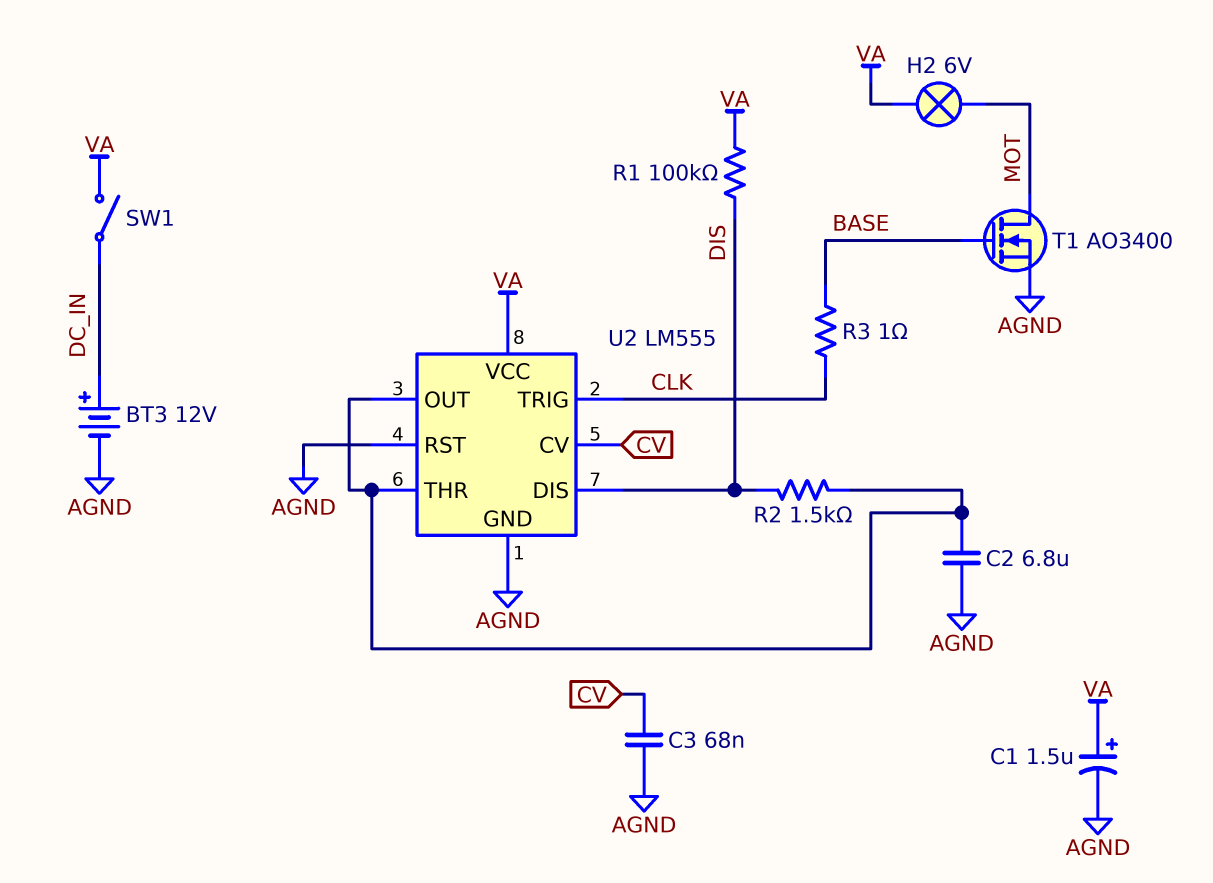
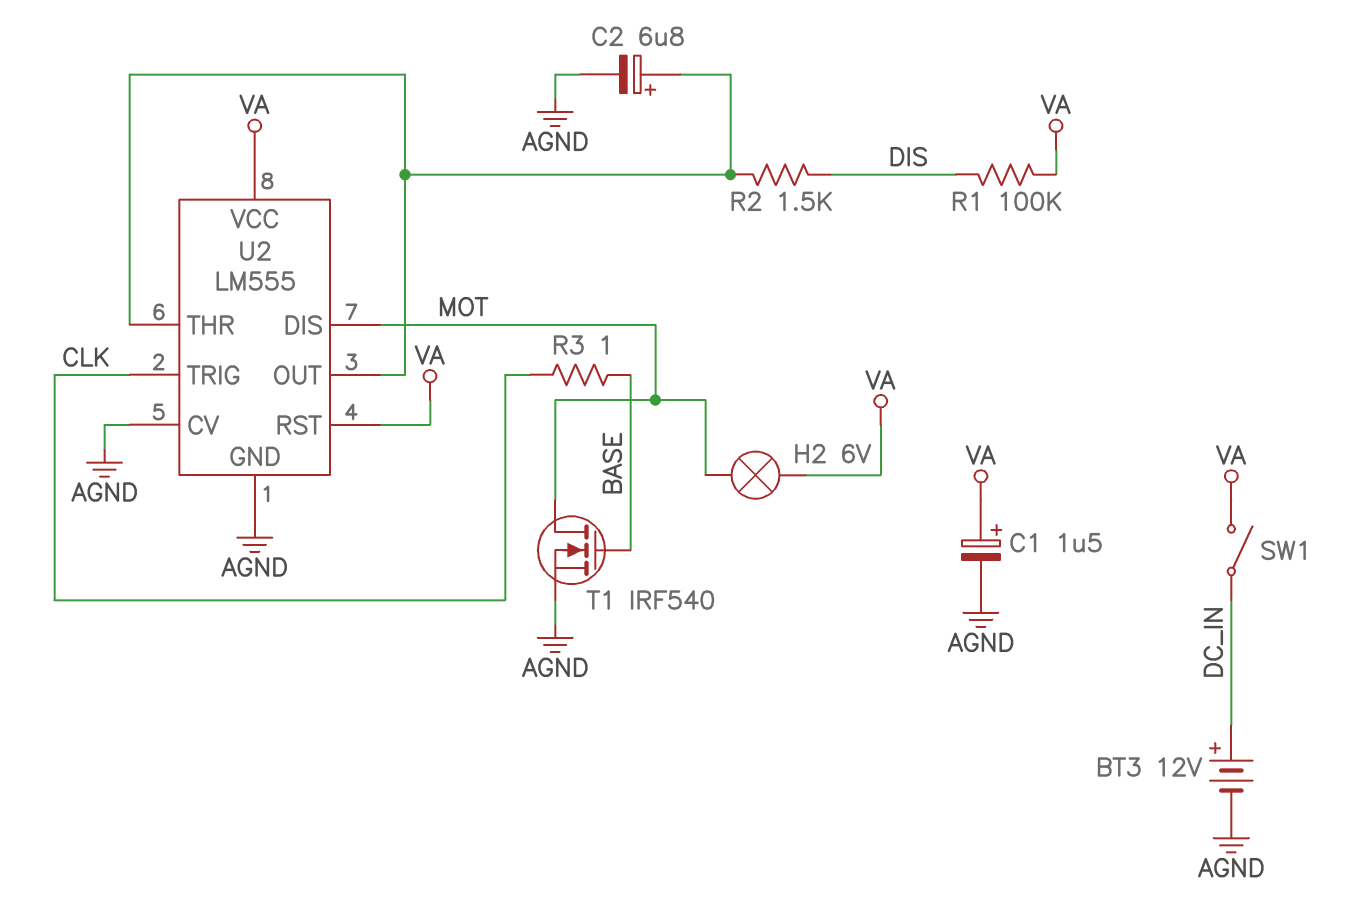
C2: 6.8uF (AGND, U2/OUT) -> 6.8uF (plus U2/OUT, minus AGND)
C3: 68nF (AGND, CV) -> none
T1: NMOS AO3400 (G BASE, D MOT, S AGND) -> NMOS IRF540 (G BASE, D MOT, S AGND)
U2 pin CV: CV -> AGND
U2 pin DIS: DIS -> MOT
U2 pin RST: AGND -> VA

